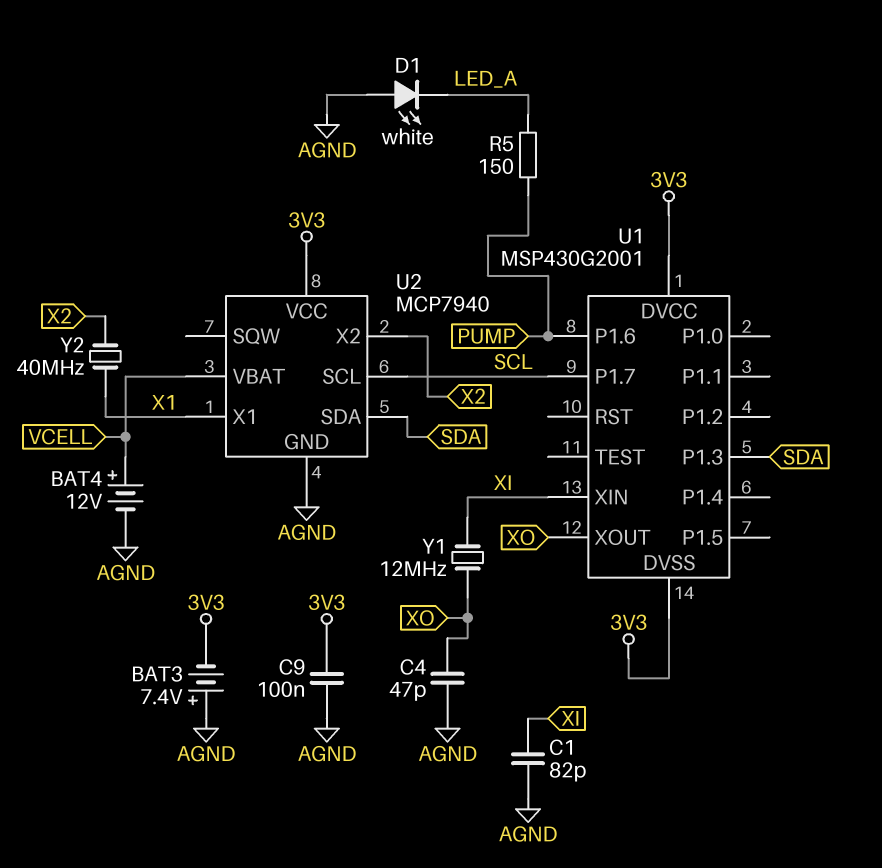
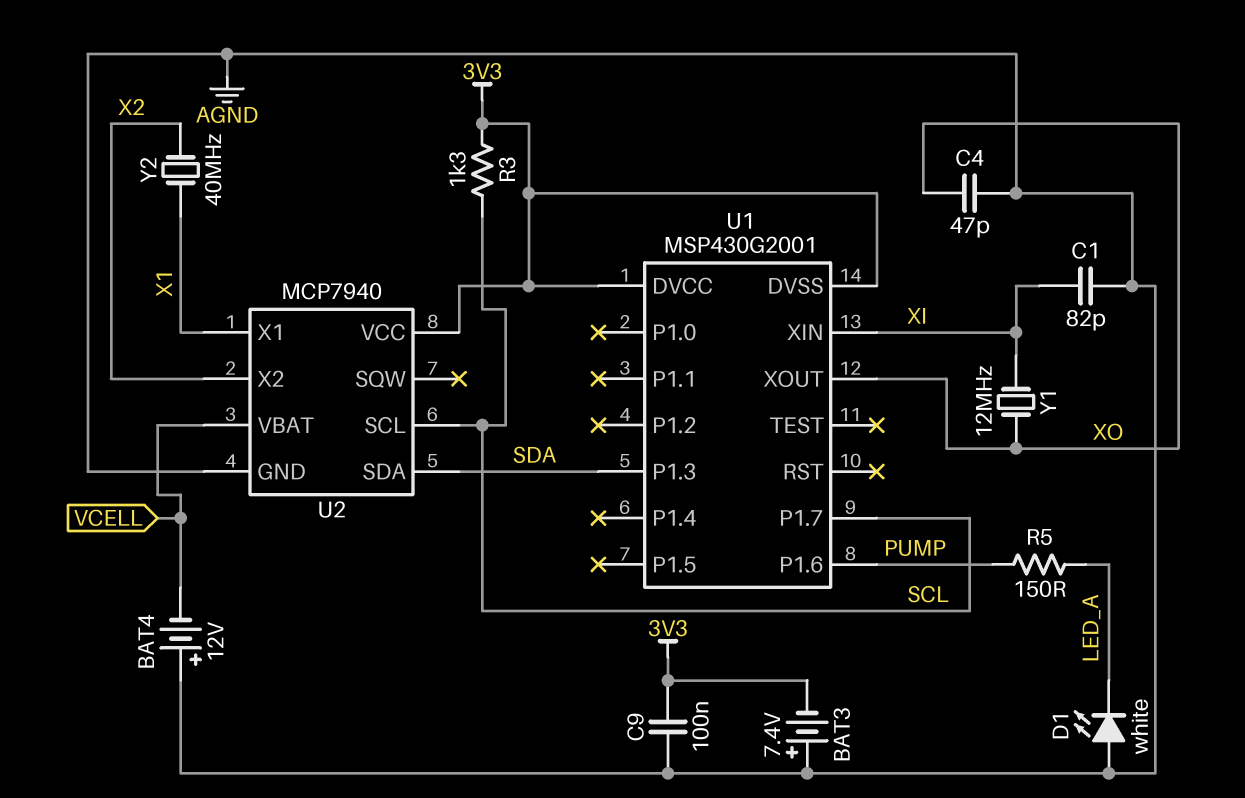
BAT4: 12V (plus VCELL, minus AGND) -> 12V (plus AGND, minus VCELL)
R3: none -> 1.3k (3V3, SCL)

